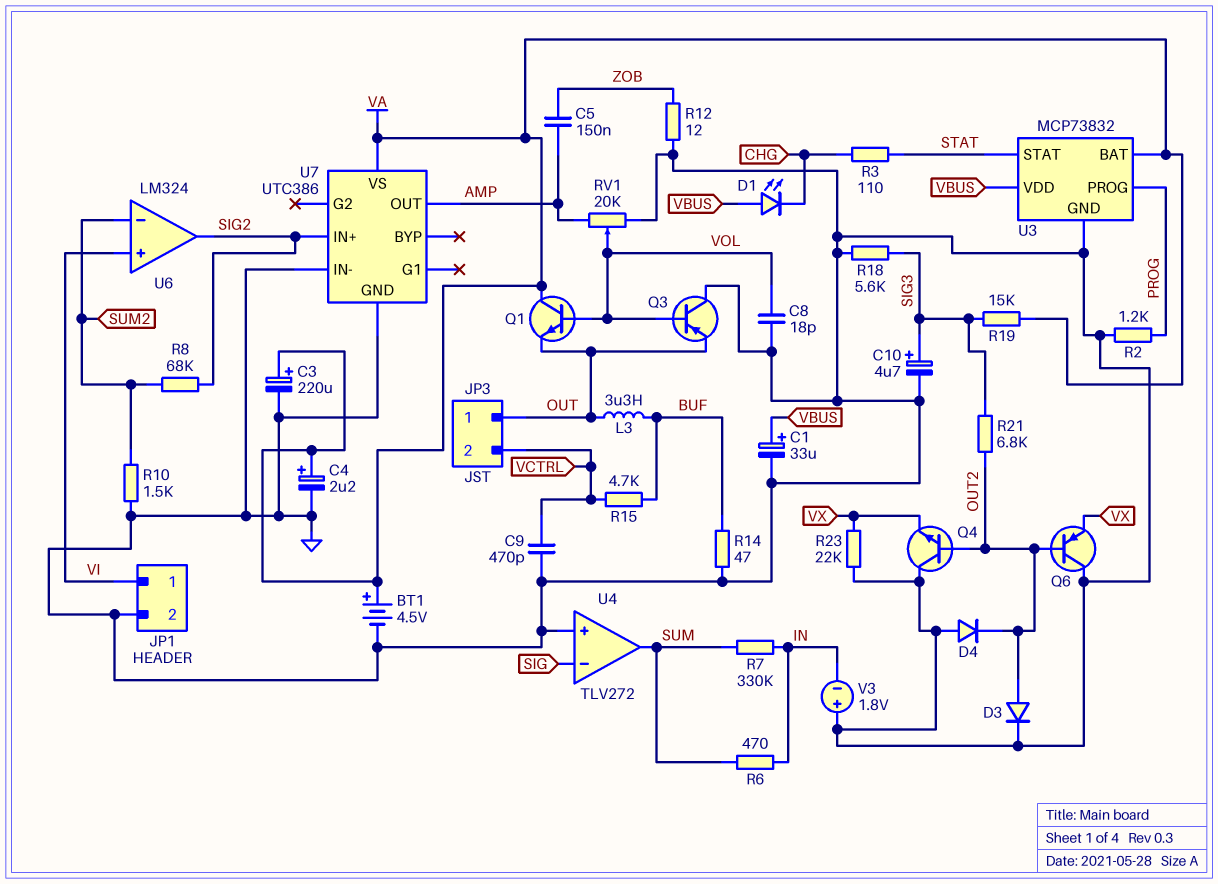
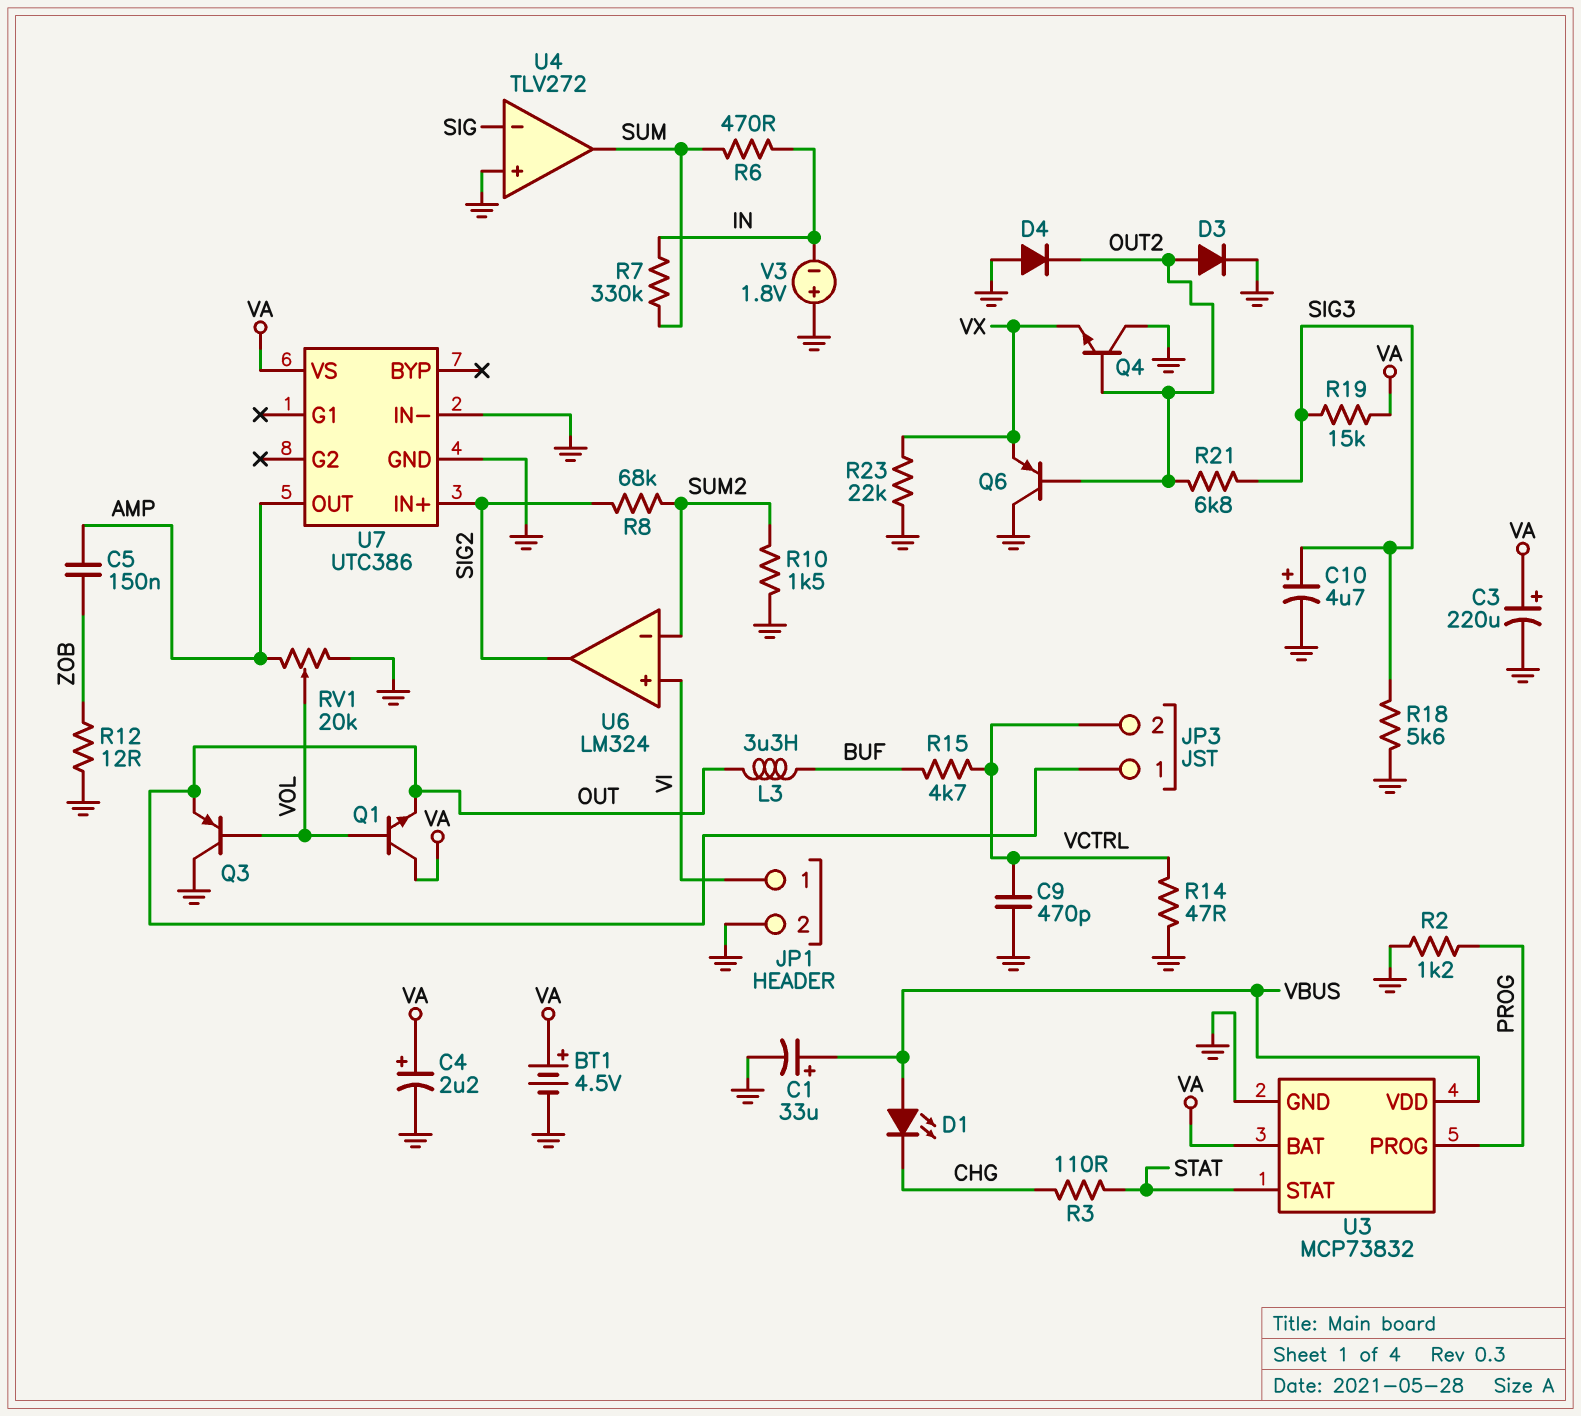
C8: 18pF (GND, VOL) -> none
R14: 47 (BUF, GND) -> 47 (GND, VCTRL)

